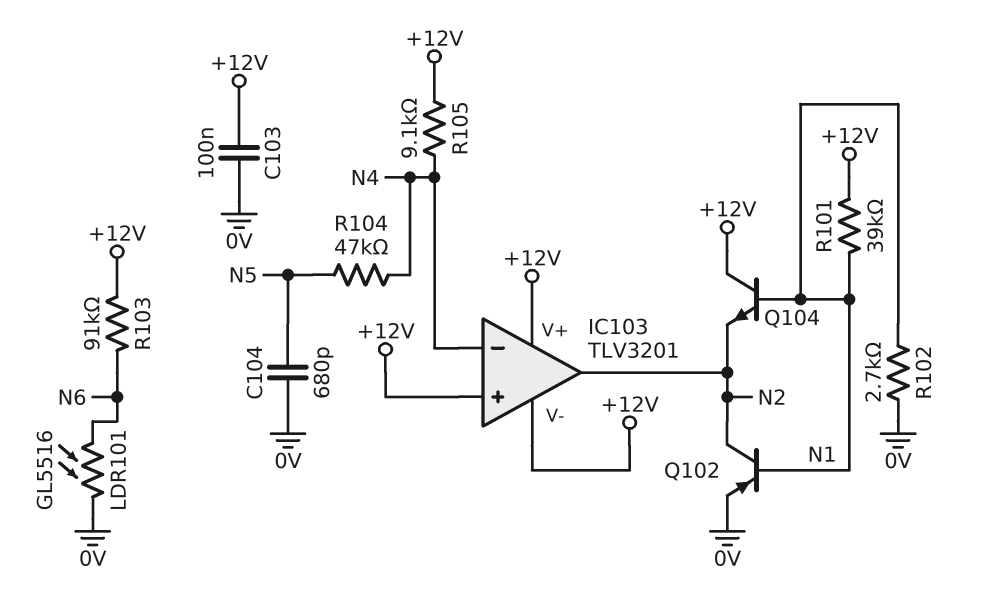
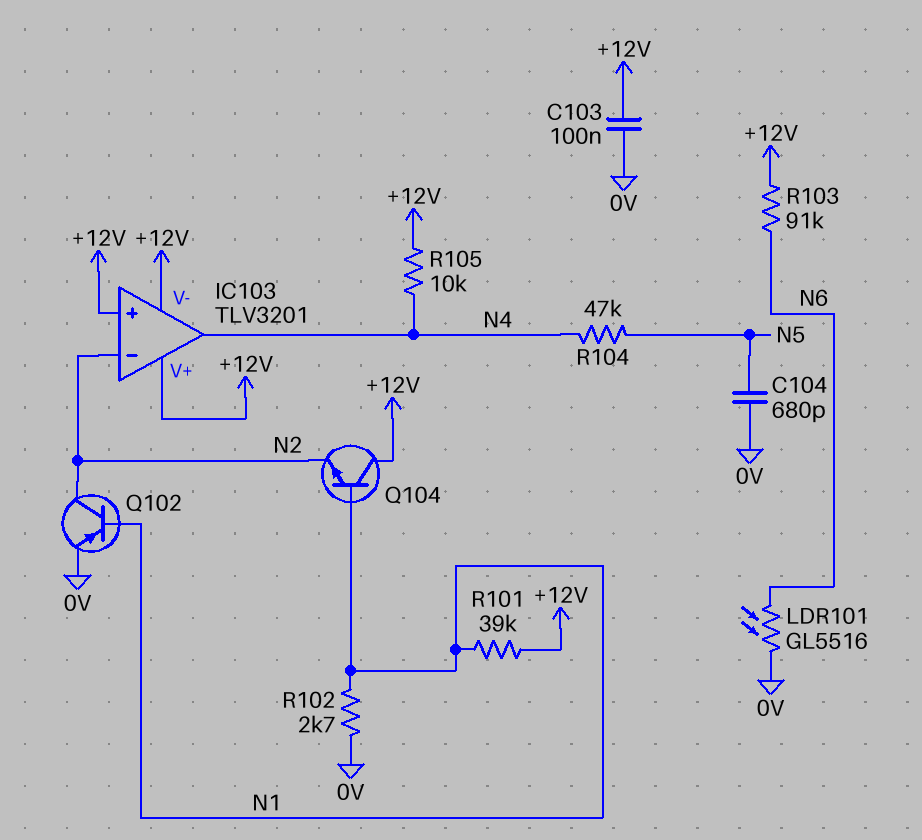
IC103 pin in-: N4 -> N2
IC103 pin out: N2 -> N4
R105: 9.1k (+12V, N4) -> 10k (+12V, N4)

